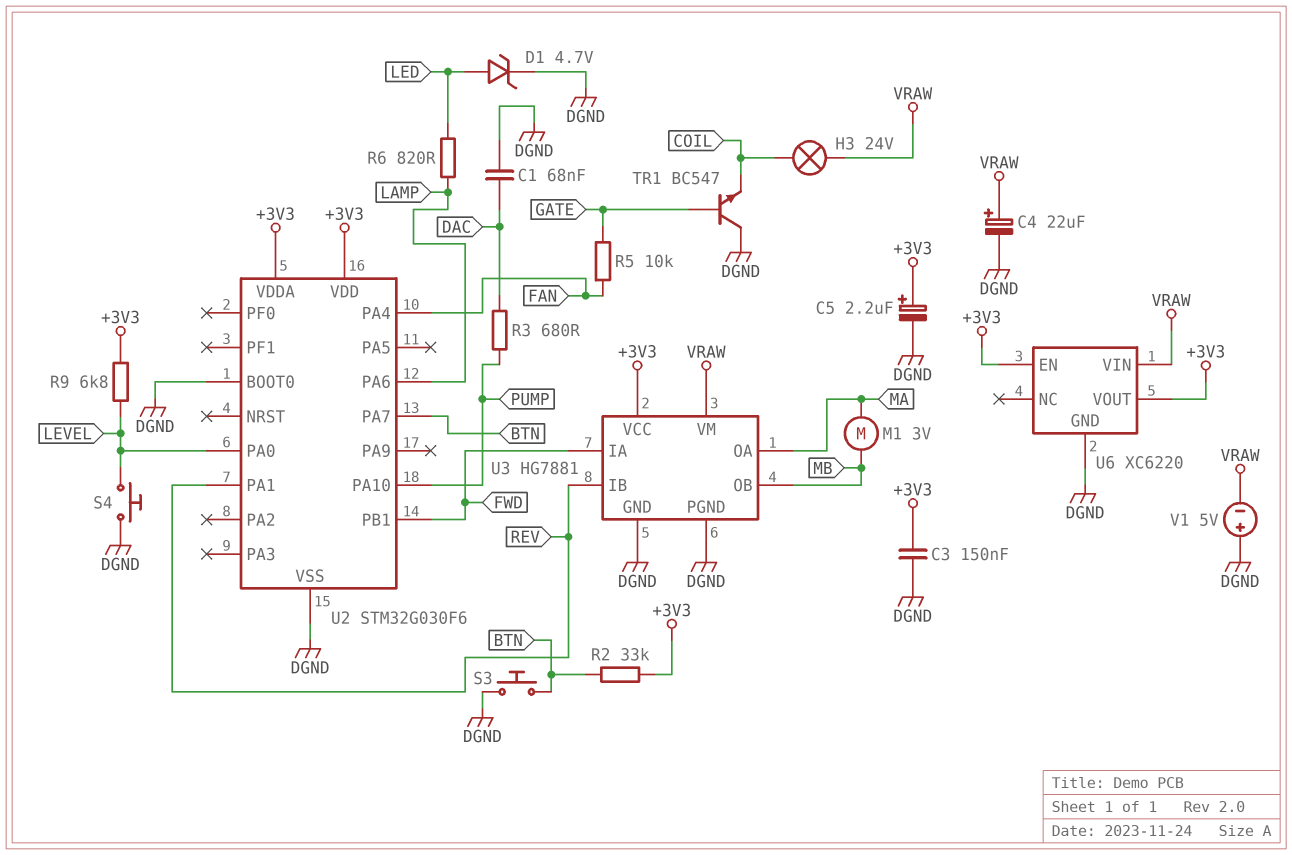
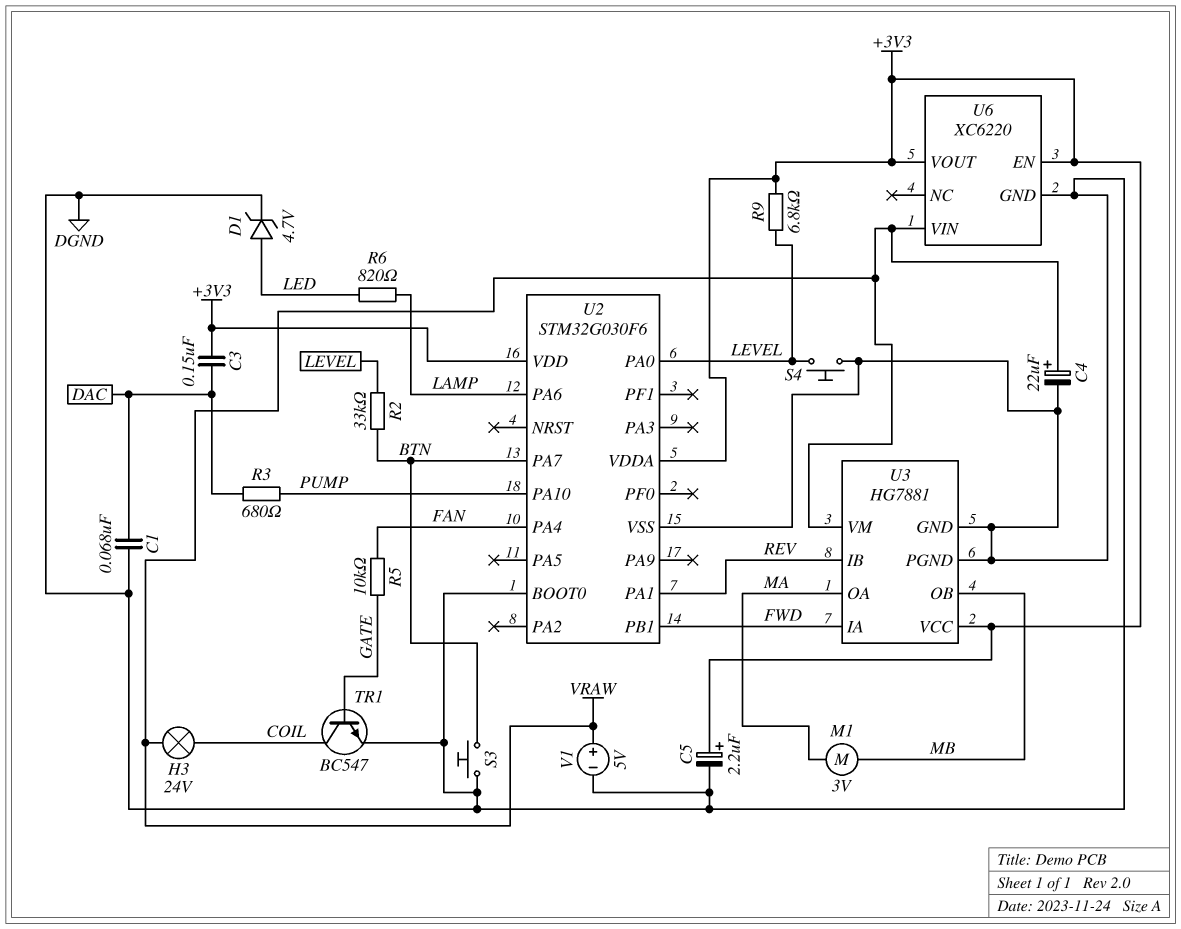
C3: 150nF (+3V3, DGND) -> 150nF (+3V3, DAC)
R2: 33k (+3V3, BTN) -> 33k (BTN, LEVEL)
TR1: NPN BC547 (B GATE, C DGND, E COIL) -> NPN BC547 (B GATE, C COIL, E DGND)
V1: 5V (plus DGND, minus VRAW) -> 5V (plus VRAW, minus DGND)

